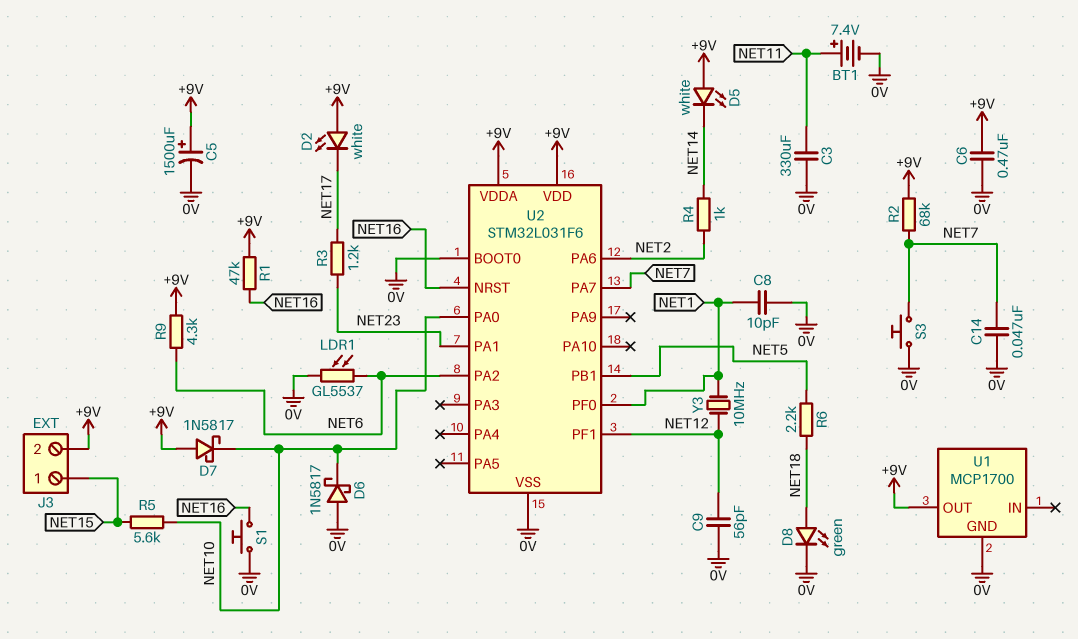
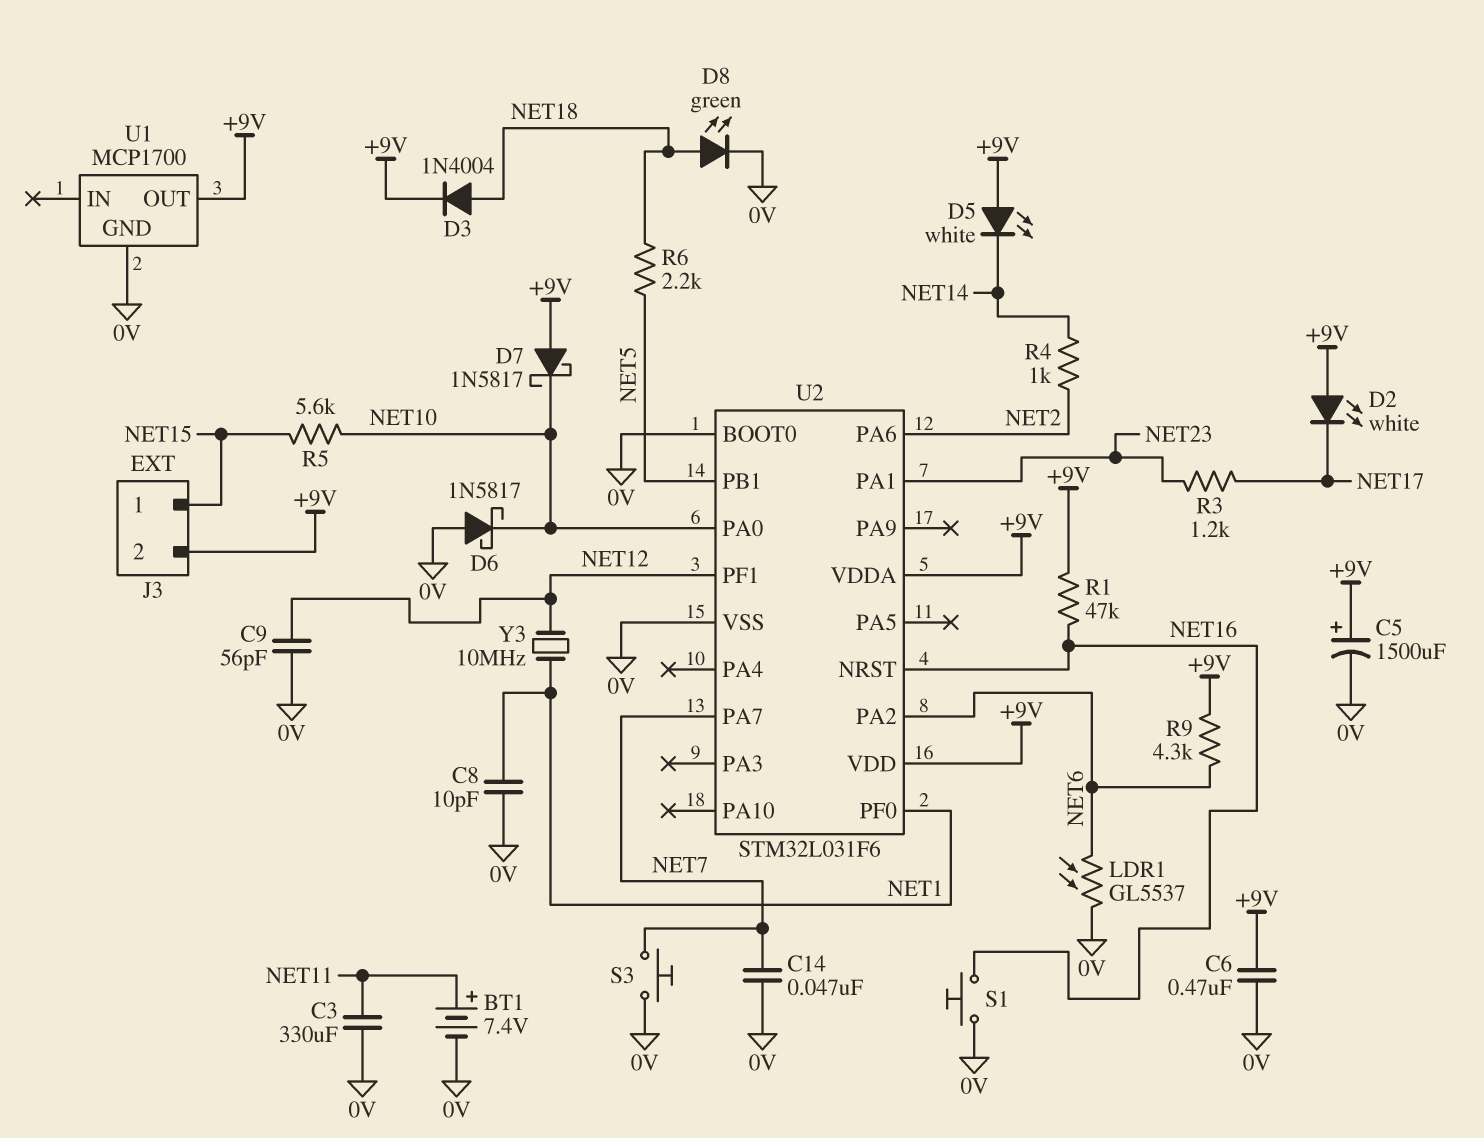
D3: none -> diode 1N4004 (A NET18, K +9V)
R2: 68k (+9V, NET7) -> none

